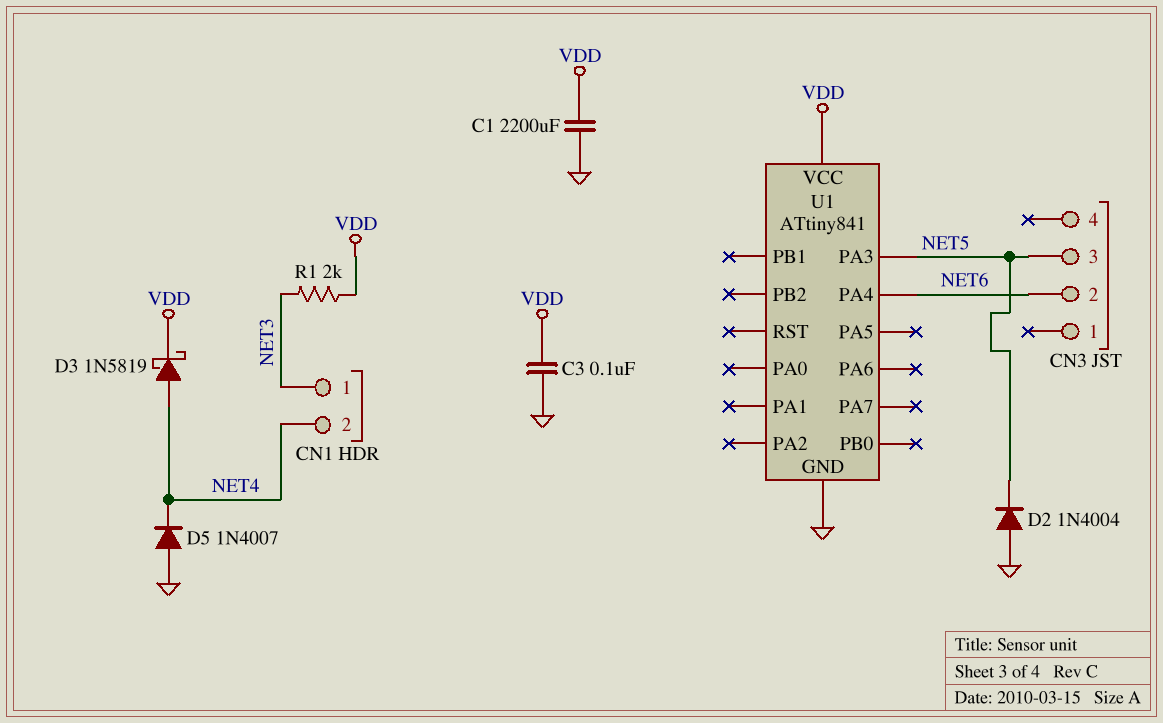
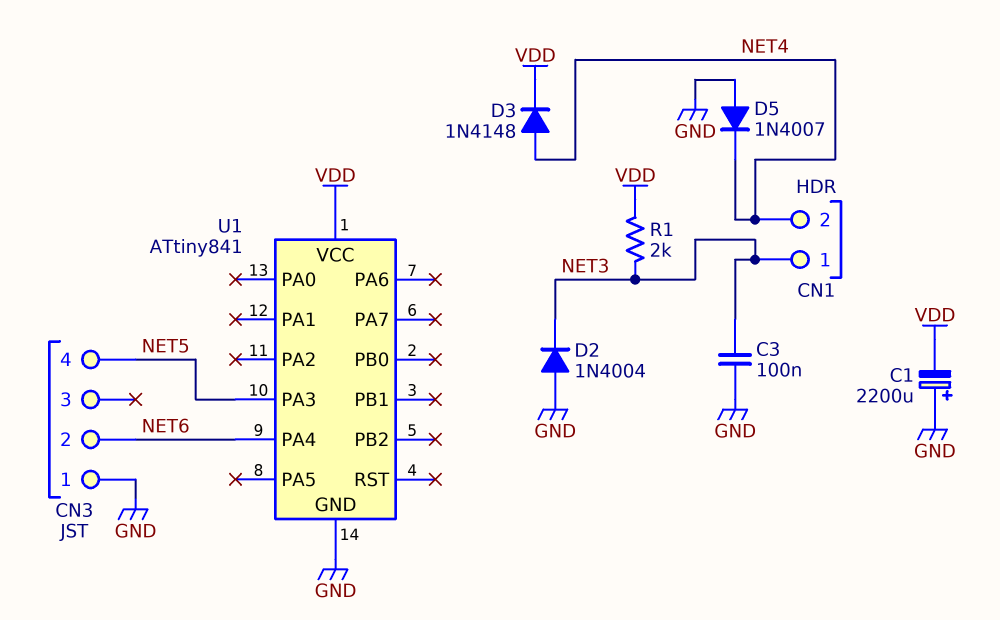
C1: 2200uF (GND, VDD) -> 2200uF (plus GND, minus VDD)
C3: 100nF (GND, VDD) -> 100nF (GND, NET3)
CN3 pin 1: none -> GND
CN3 pin 3: NET5 -> none
CN3 pin 4: none -> NET5
D2: diode 1N4004 (A GND, K NET5) -> diode 1N4004 (A GND, K NET3)
D3: schottky 1N5819 (A NET4, K VDD) -> diode 1N4148 (A NET4, K VDD)

